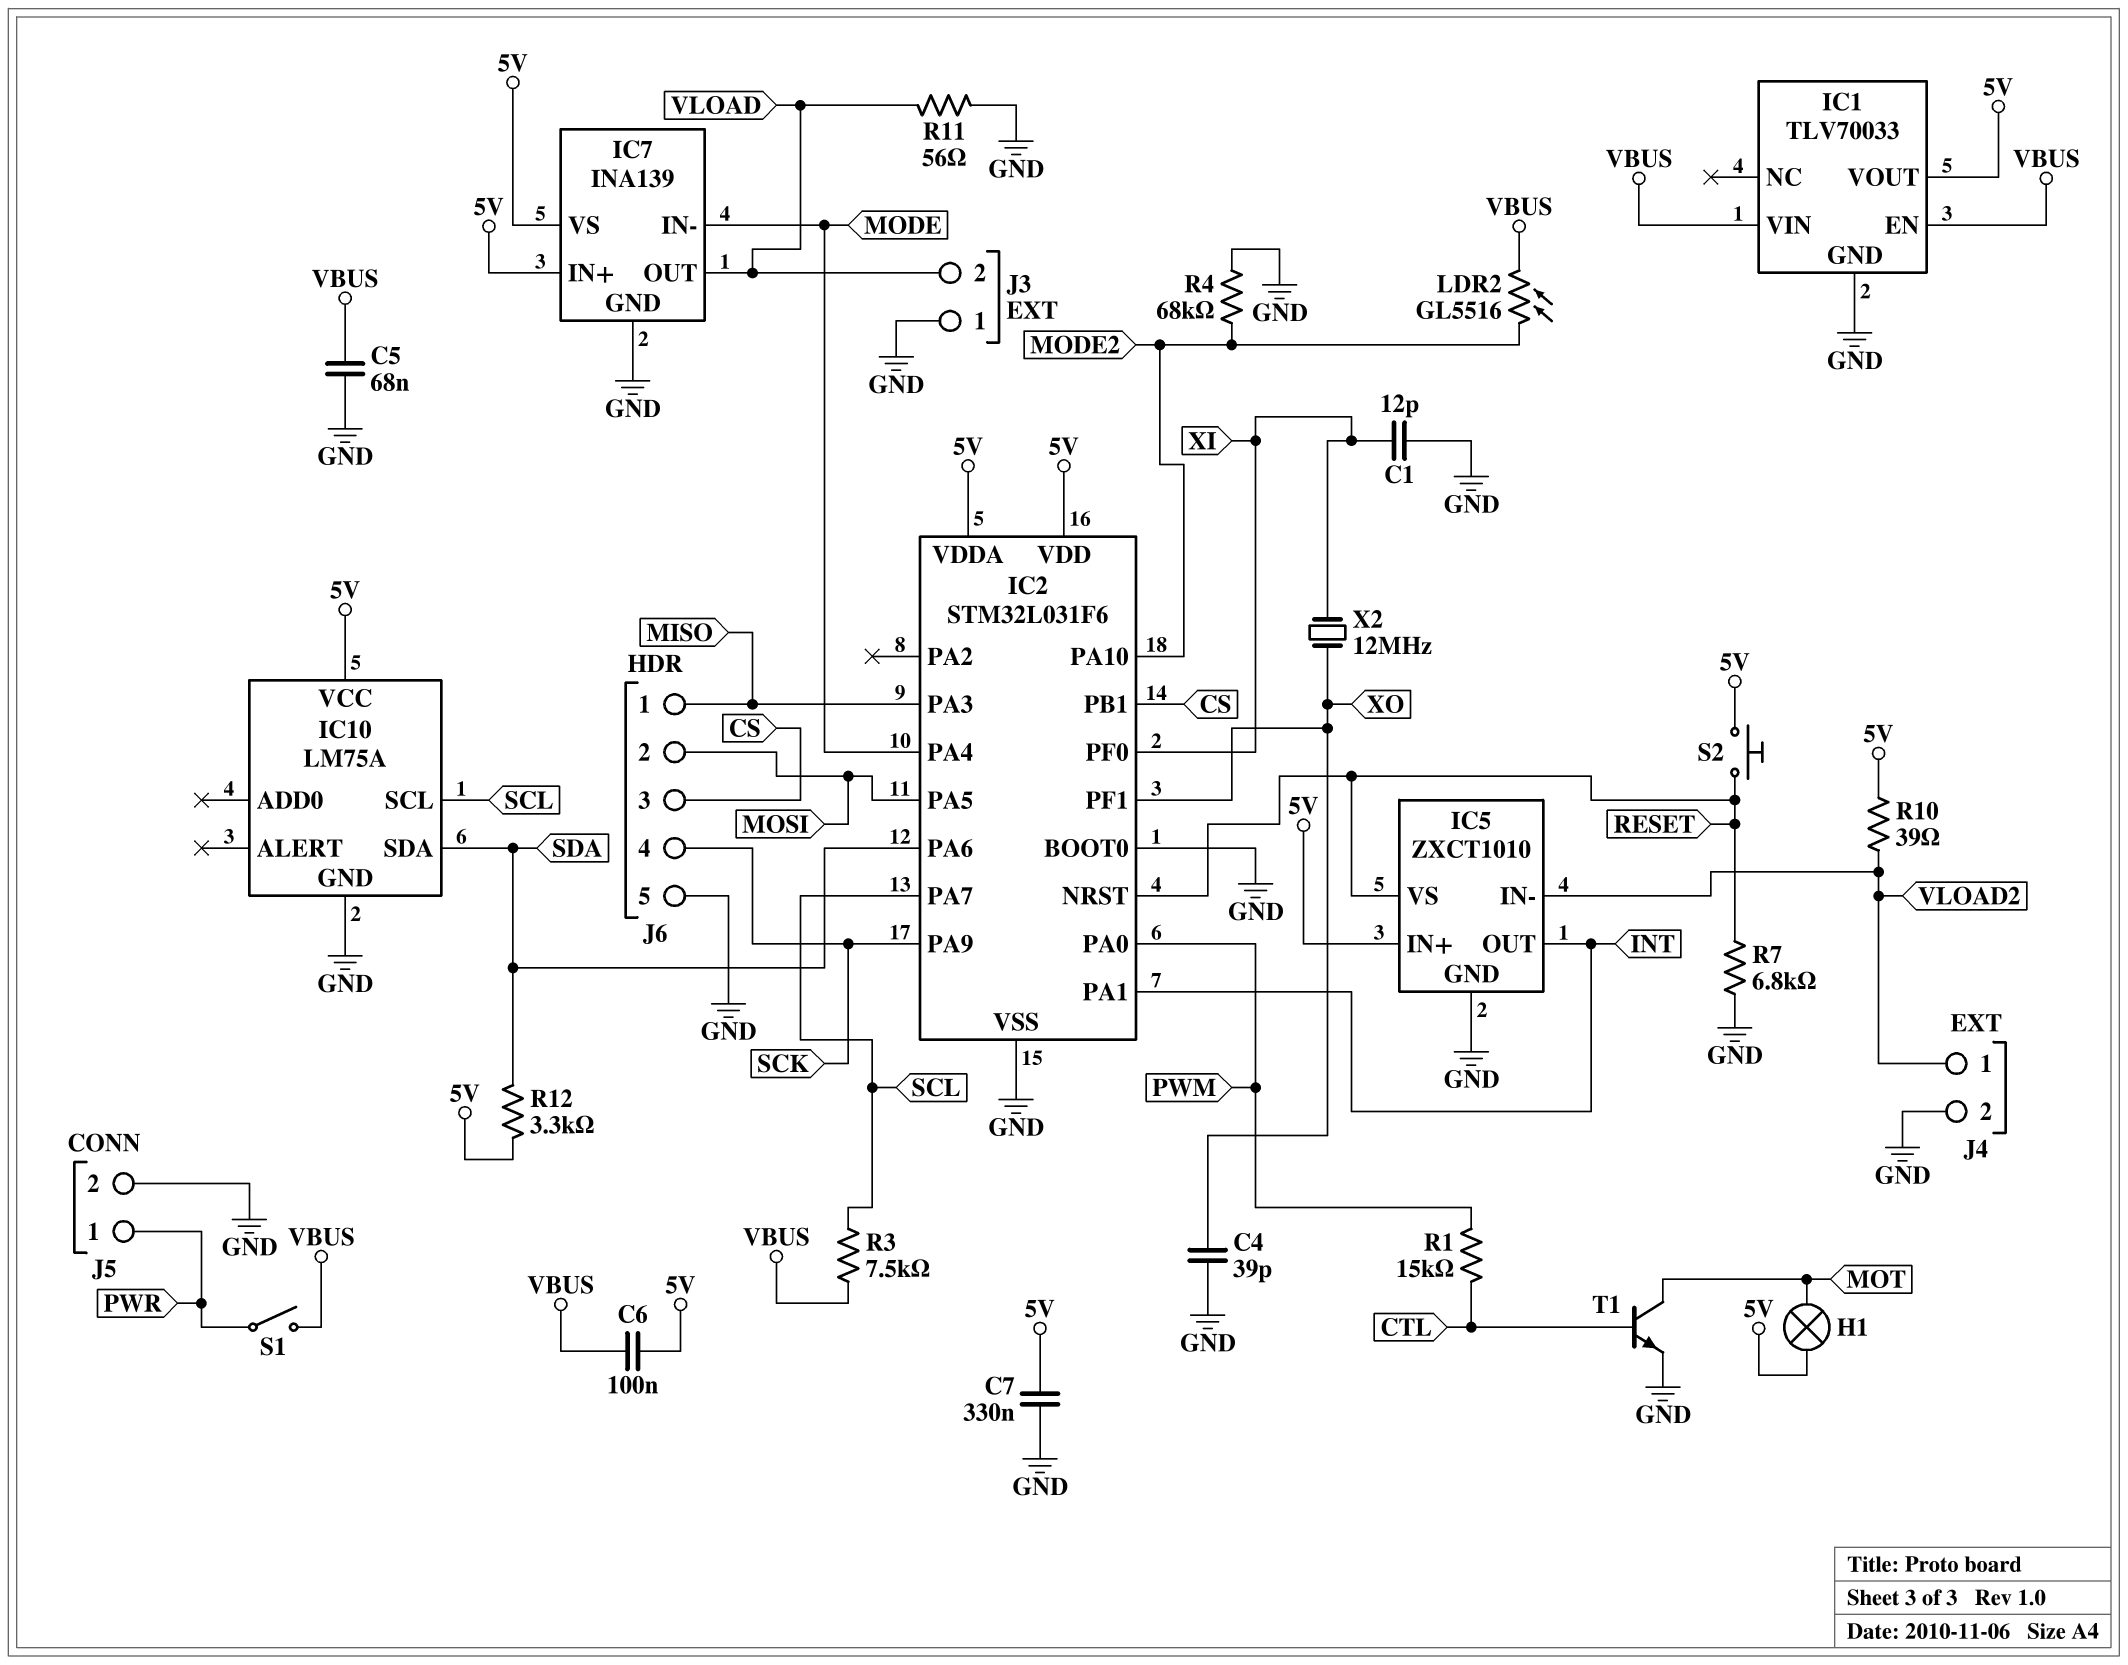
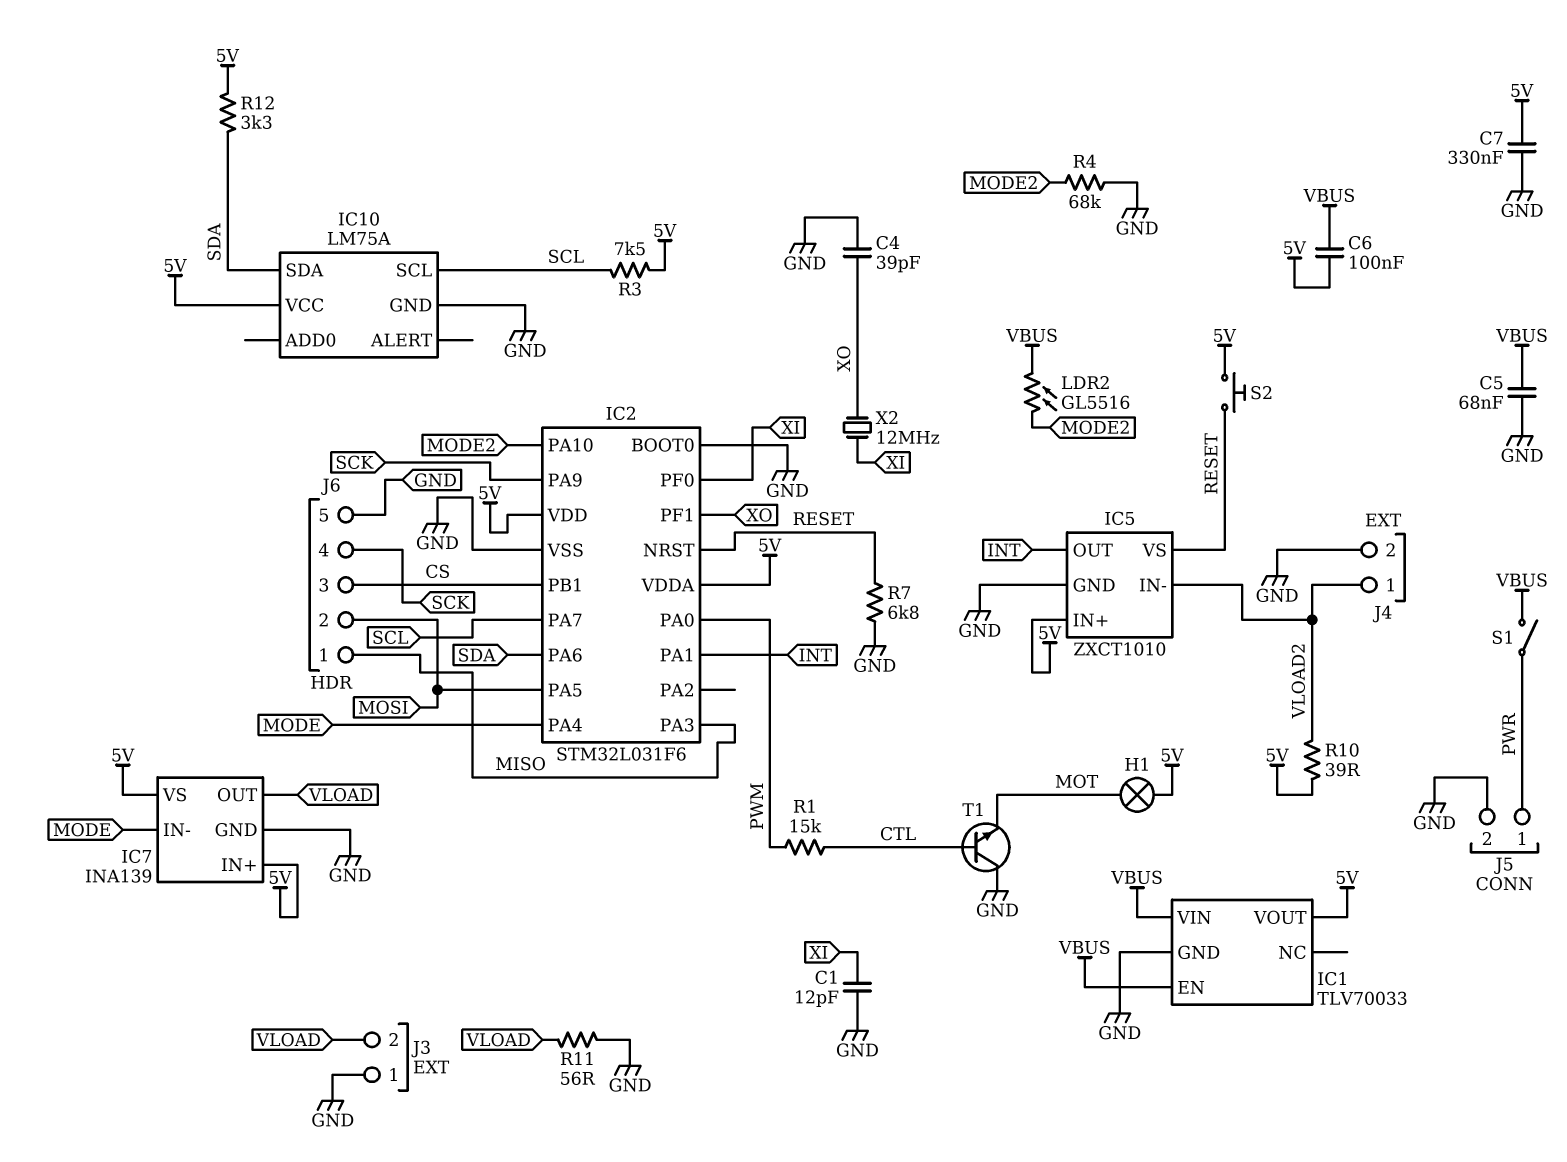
R3: 7.5k (SCL, VBUS) -> 7.5k (5V, SCL)
T1: NPN (B CTL, C MOT, E GND) -> NPN (B CTL, C GND, E MOT)

